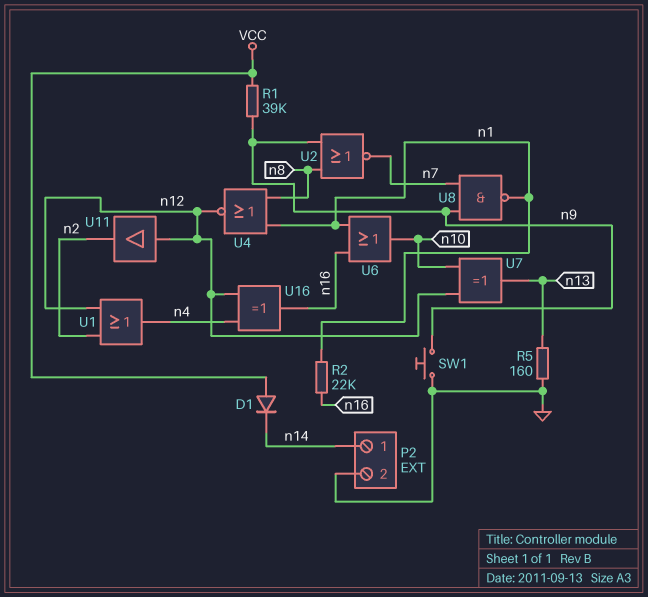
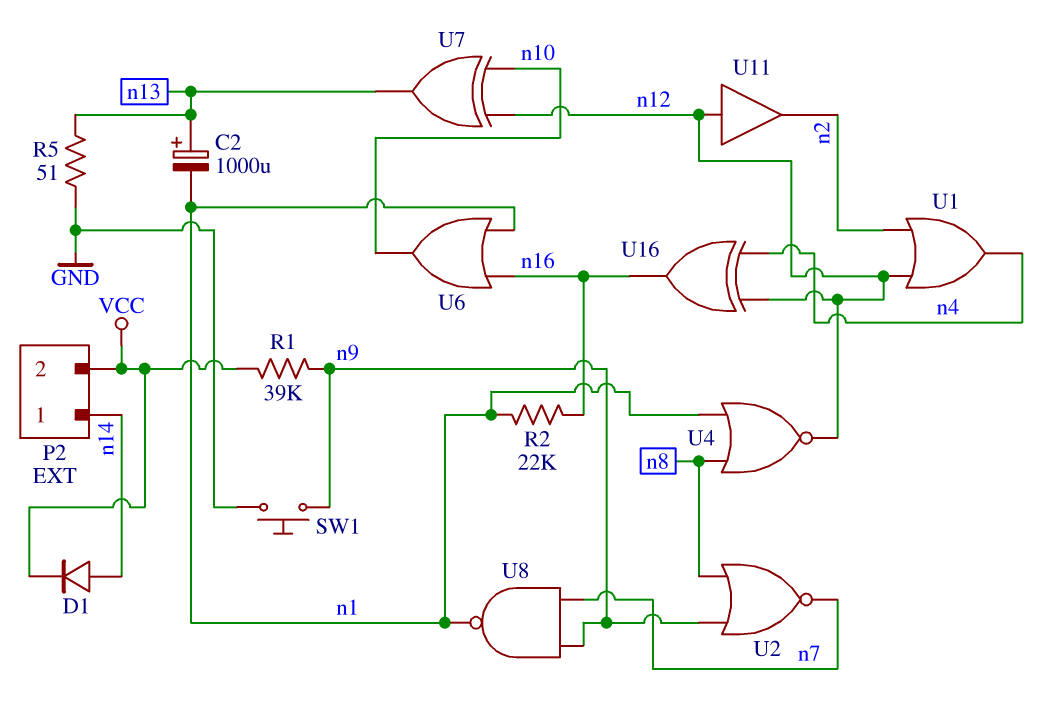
C2: none -> 1000uF (plus n13, minus n1)
D1: diode (A VCC, K n14) -> diode (A n14, K VCC)
P2 pin 2: GND -> VCC
R5: 160 (GND, n13) -> 51 (GND, n13)

